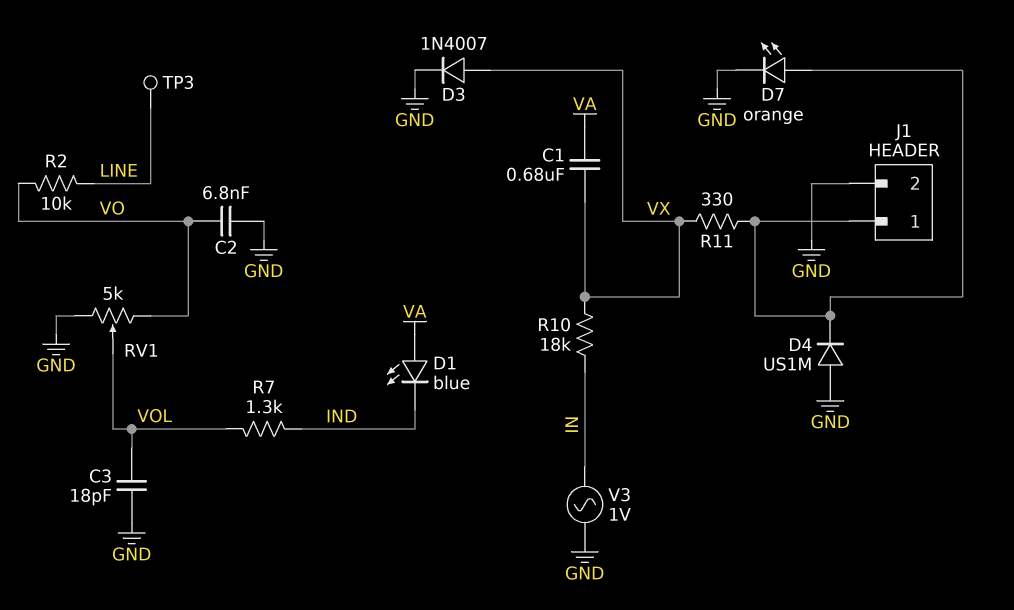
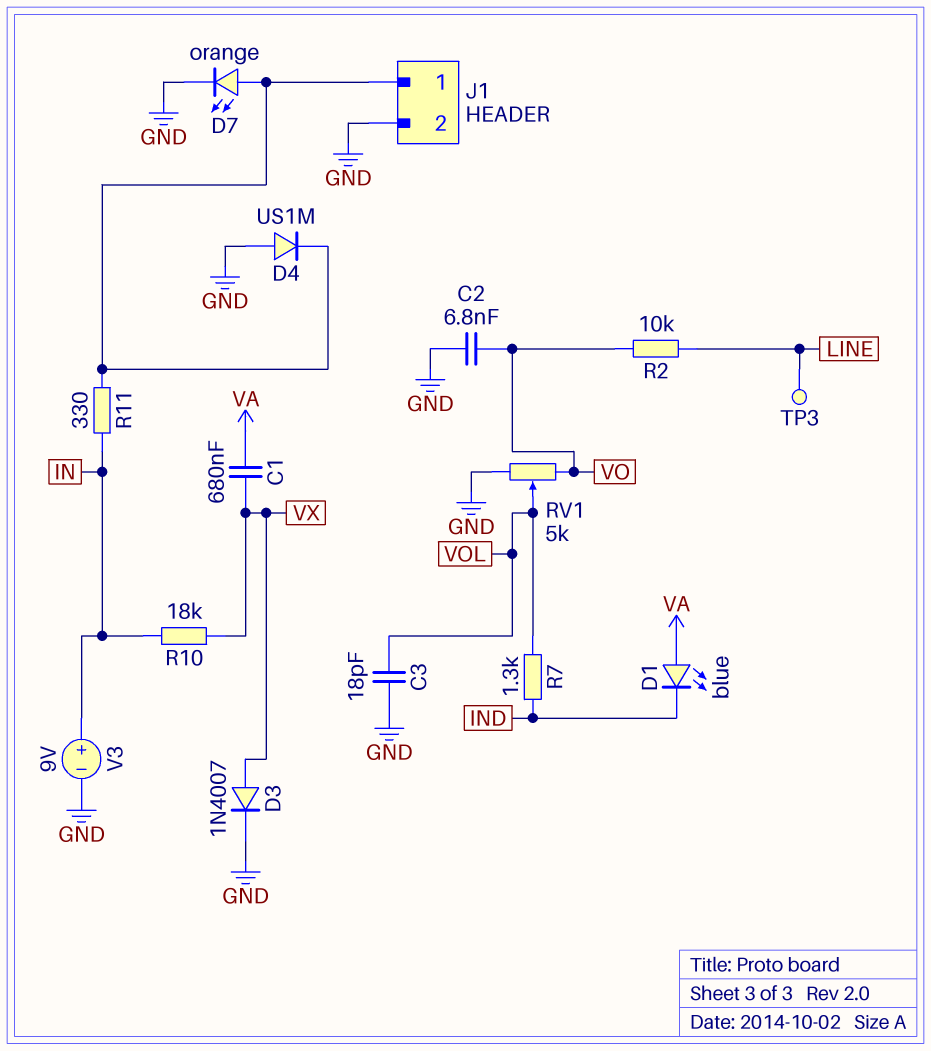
R11: 330 (J1/1, VX) -> 330 (IN, J1/1)
V3: AC 1V (GND, IN) -> 9V (plus IN, minus GND)

